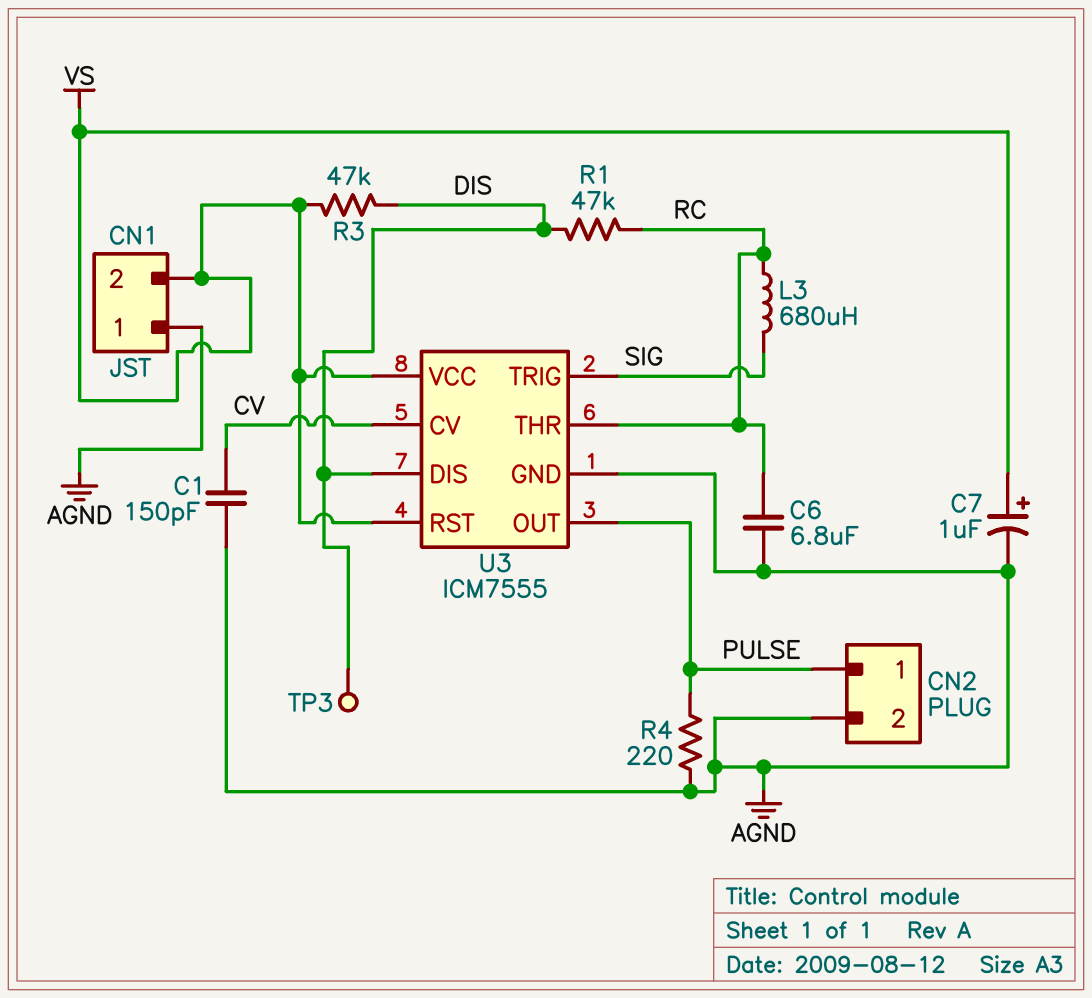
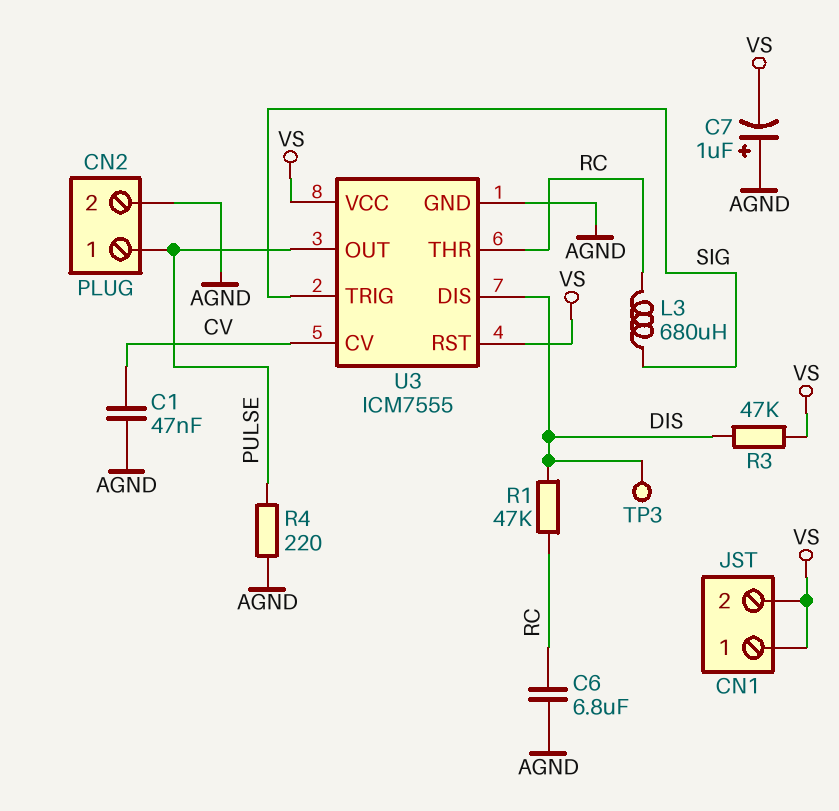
C1: 150pF (AGND, CV) -> 47nF (AGND, CV)
C7: 1uF (plus VS, minus AGND) -> 1uF (plus AGND, minus VS)
CN1 pin 1: AGND -> VS

